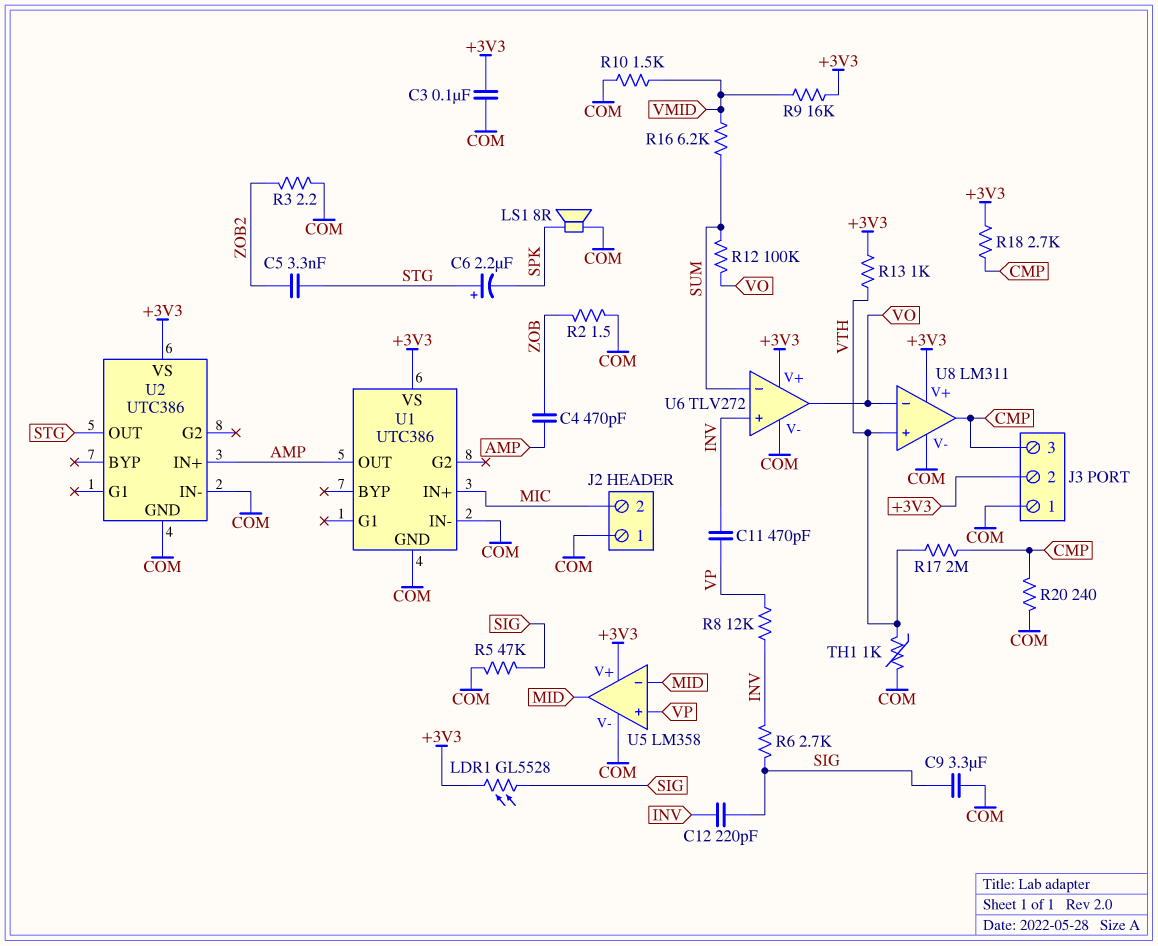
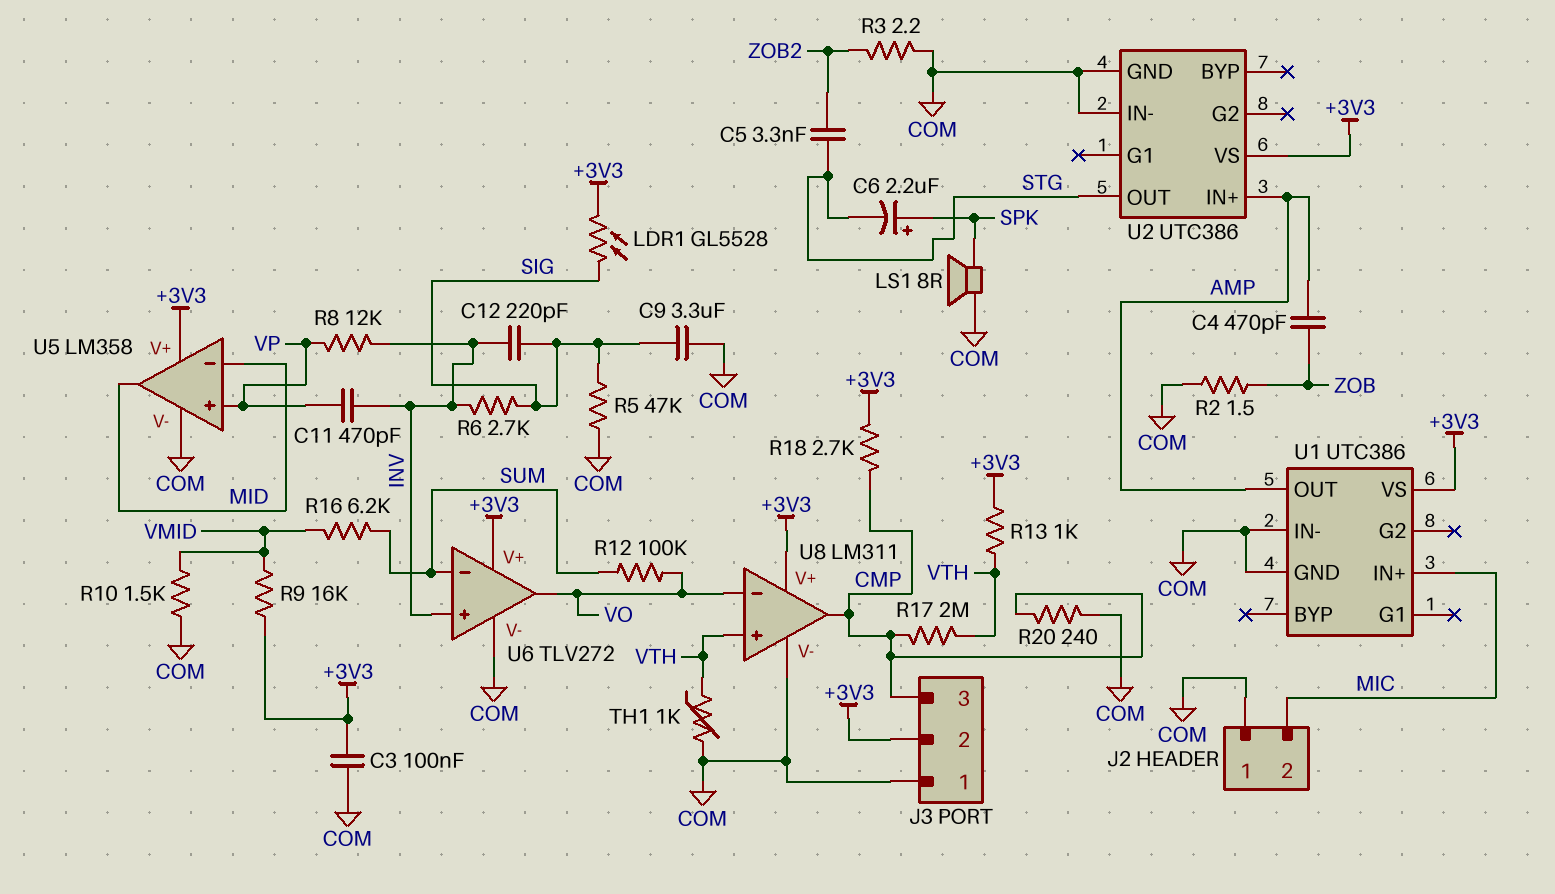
C6: 2.2uF (plus STG, minus SPK) -> 2.2uF (plus SPK, minus STG)

